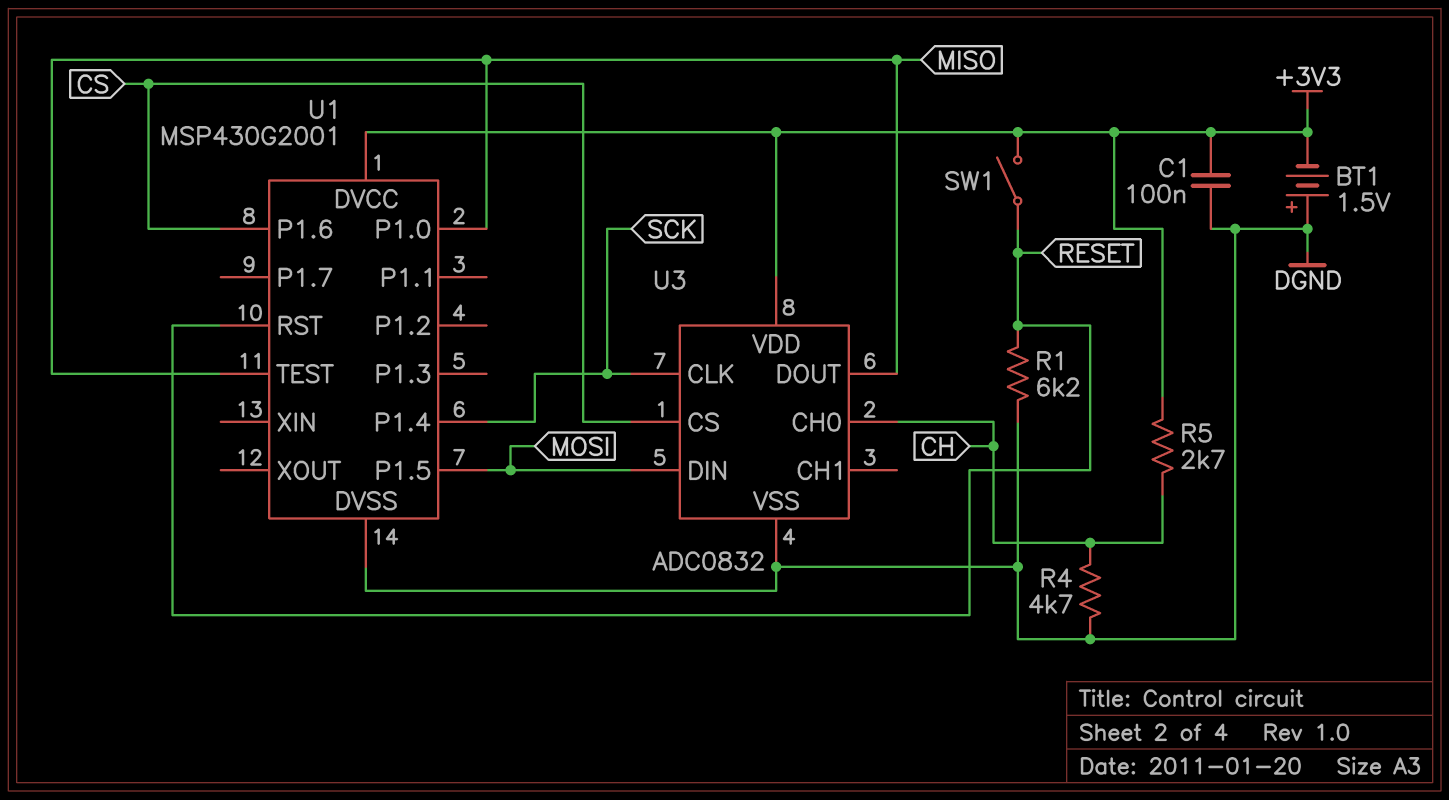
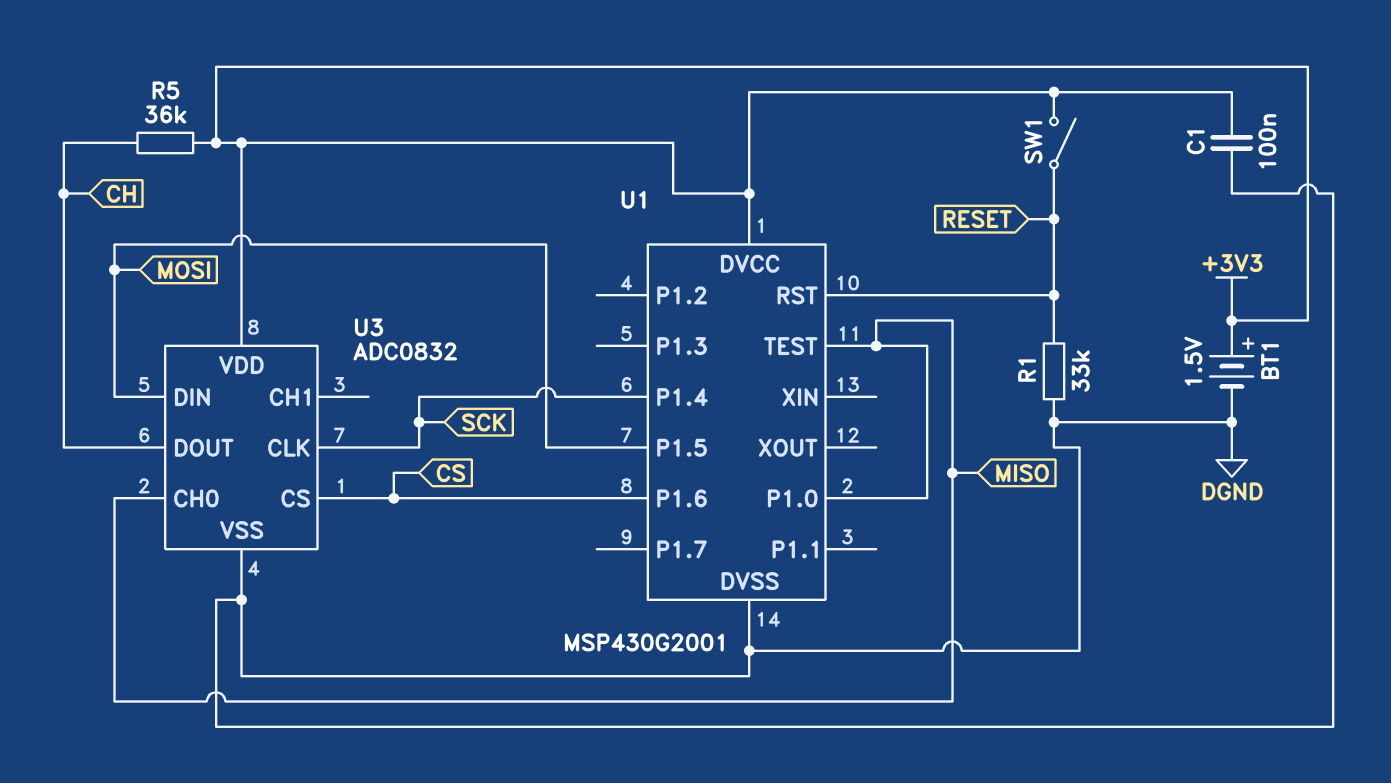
BT1: 1.5V (plus DGND, minus +3V3) -> 1.5V (plus +3V3, minus DGND)
R1: 6.2k (DGND, RESET) -> 33k (DGND, RESET)
R4: 4.7k (CH, DGND) -> none
R5: 2.7k (+3V3, CH) -> 36k (+3V3, CH)
U3 pin CH0: CH -> MISO
U3 pin DOUT: MISO -> CH

